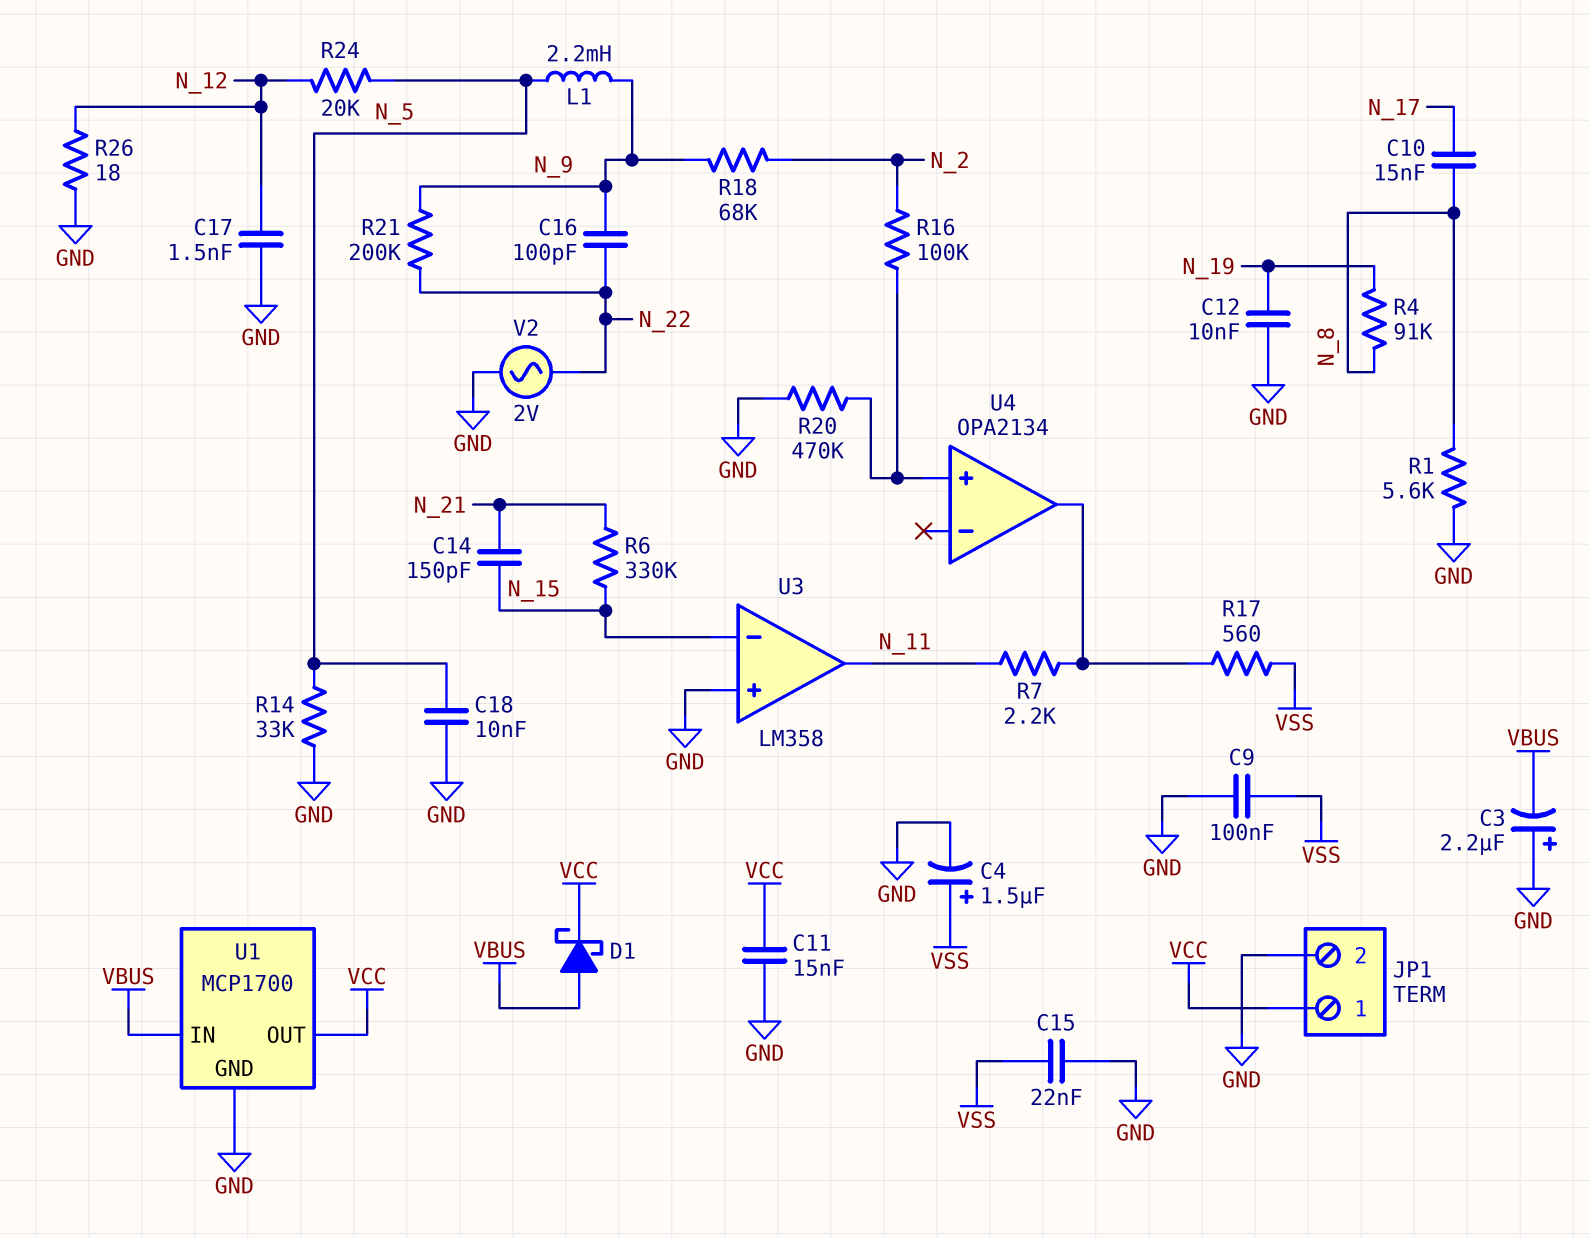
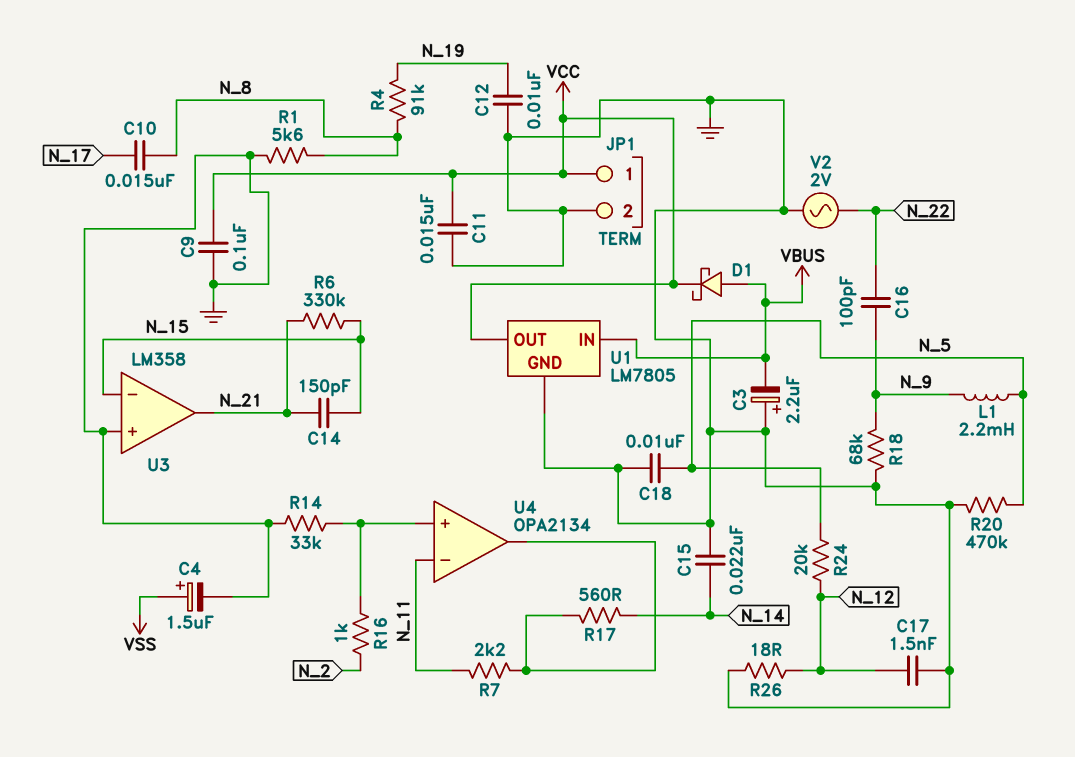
C9: 100nF (GND, VSS) -> 100nF (GND, VCC)
C15: 22nF (GND, VSS) -> 22nF (GND, N_14)
R14: 33k (GND, N_5) -> 33k (GND, U4/in+)
R16: 100k (N_2, U4/in+) -> 1k (N_2, U4/in+)
R17: 560 (U4/out, VSS) -> 560 (N_14, U4/out)
R18: 68k (N_2, N_9) -> 68k (GND, N_9)
R20: 470k (GND, U4/in+) -> 470k (GND, N_5)
R21: 200k (N_9, N_22) -> none
U1: MCP1700 -> LM7805
U3 pin out: N_11 -> N_21
U4 pin in-: none -> N_11

